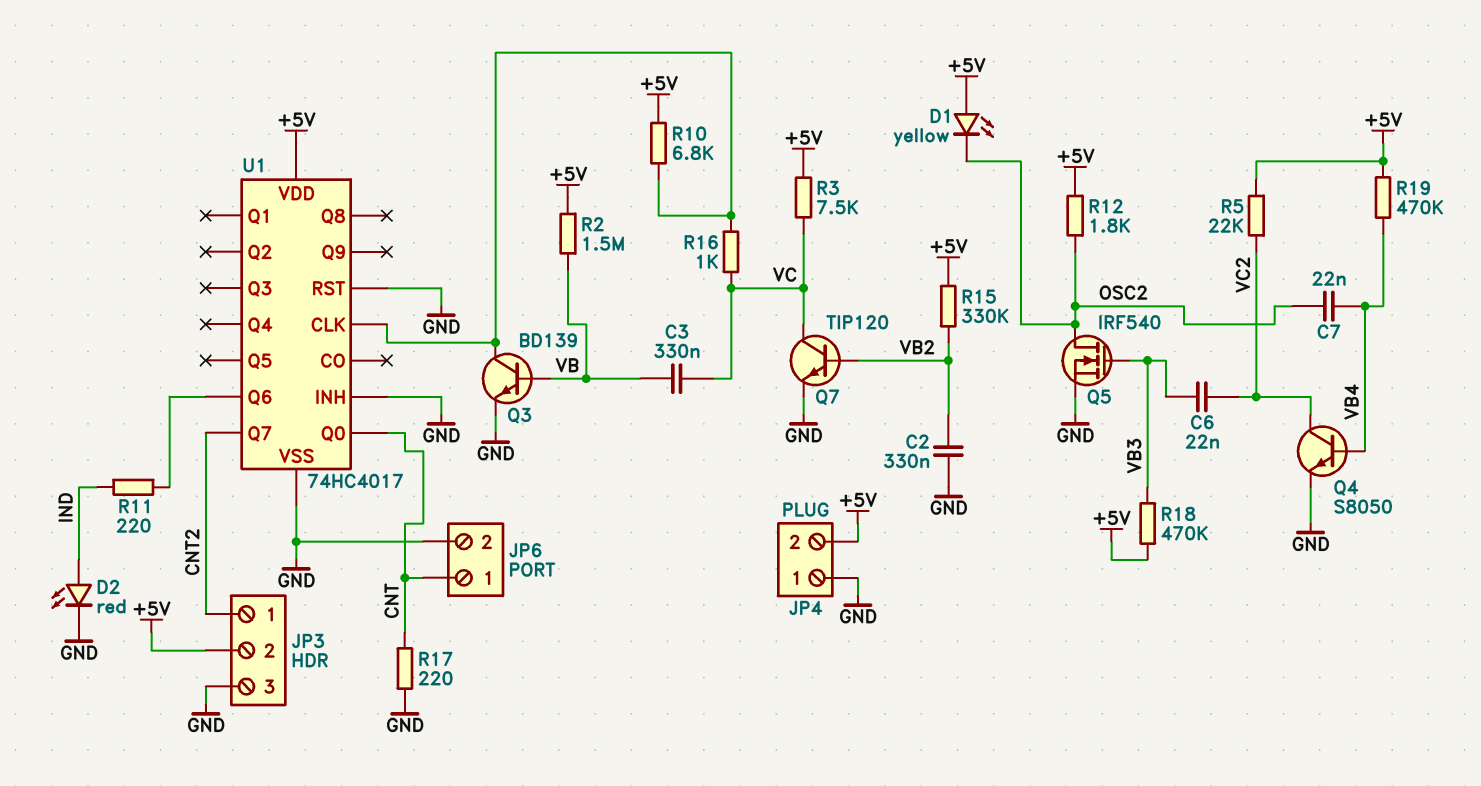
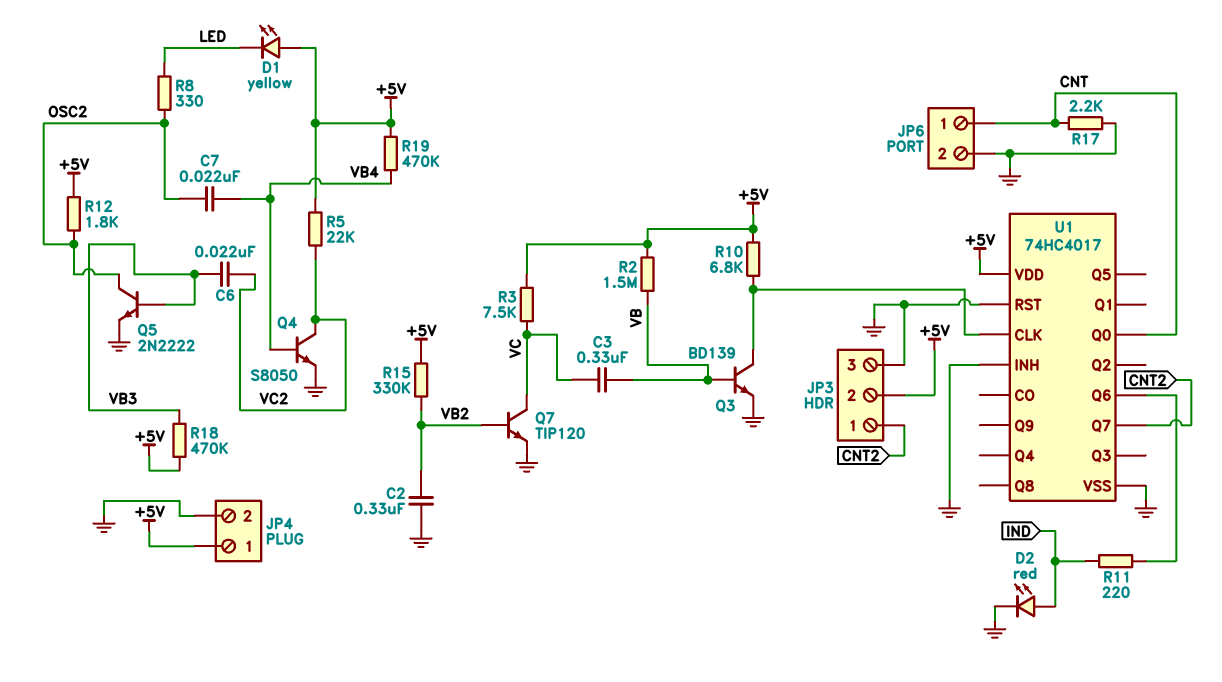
D1: LED yellow (A +5V, K OSC2) -> LED yellow (A +5V, K LED)
JP4 pin 1: GND -> +5V
JP4 pin 2: +5V -> GND
Q5: NMOS IRF540 (G VB3, D OSC2, S GND) -> NPN 2N2222 (B VB3, C OSC2, E GND)
R8: none -> 330 (LED, OSC2)
R16: 1k (U1/CLK, VC) -> none
R17: 220 (CNT, GND) -> 2.2k (CNT, GND)

